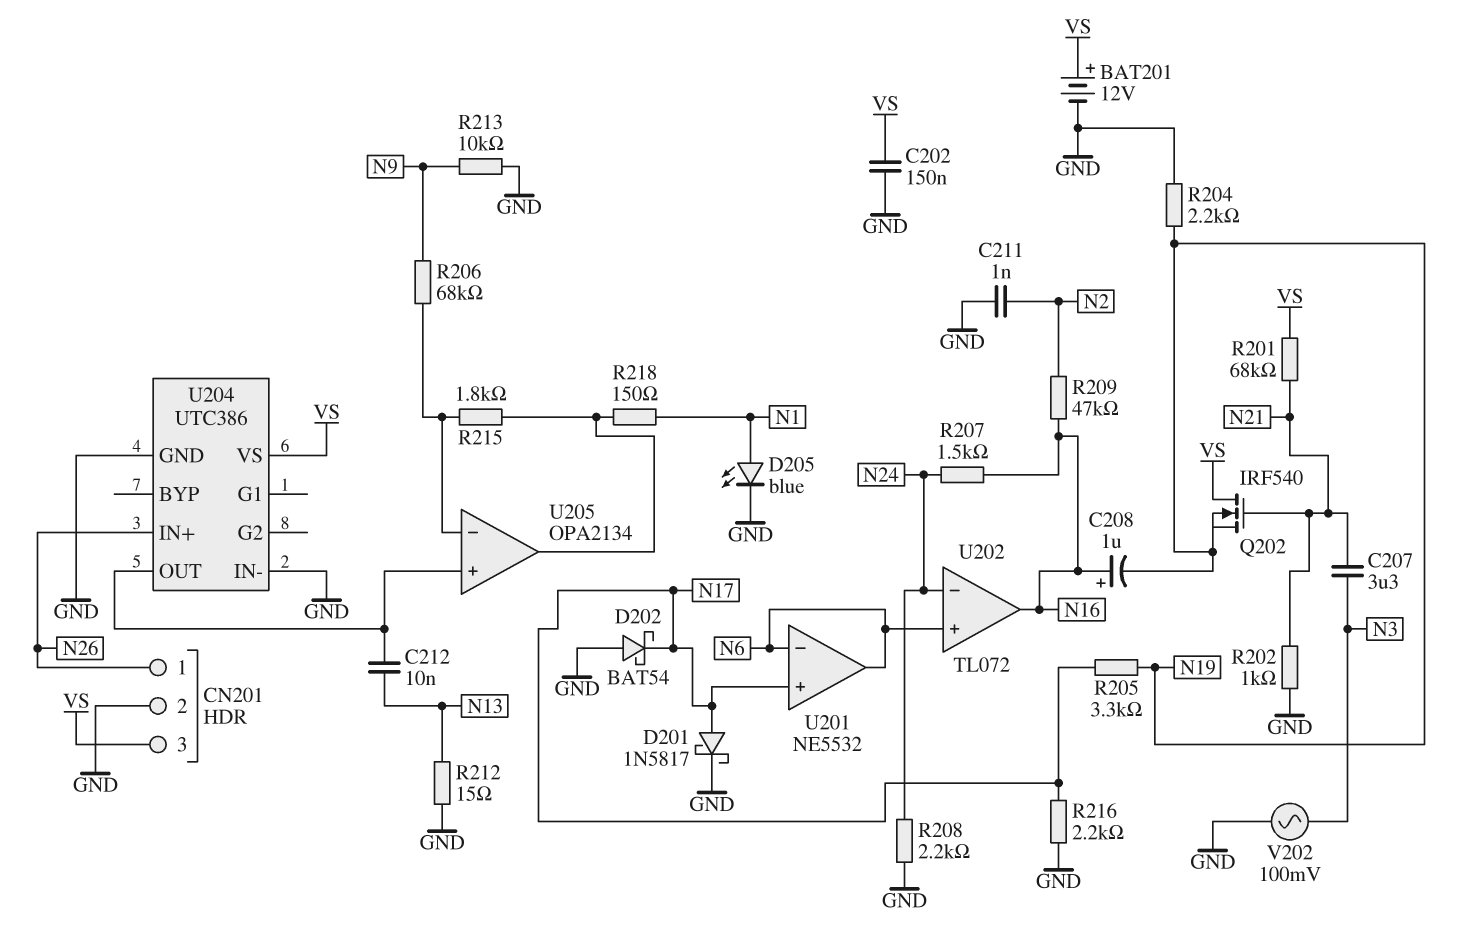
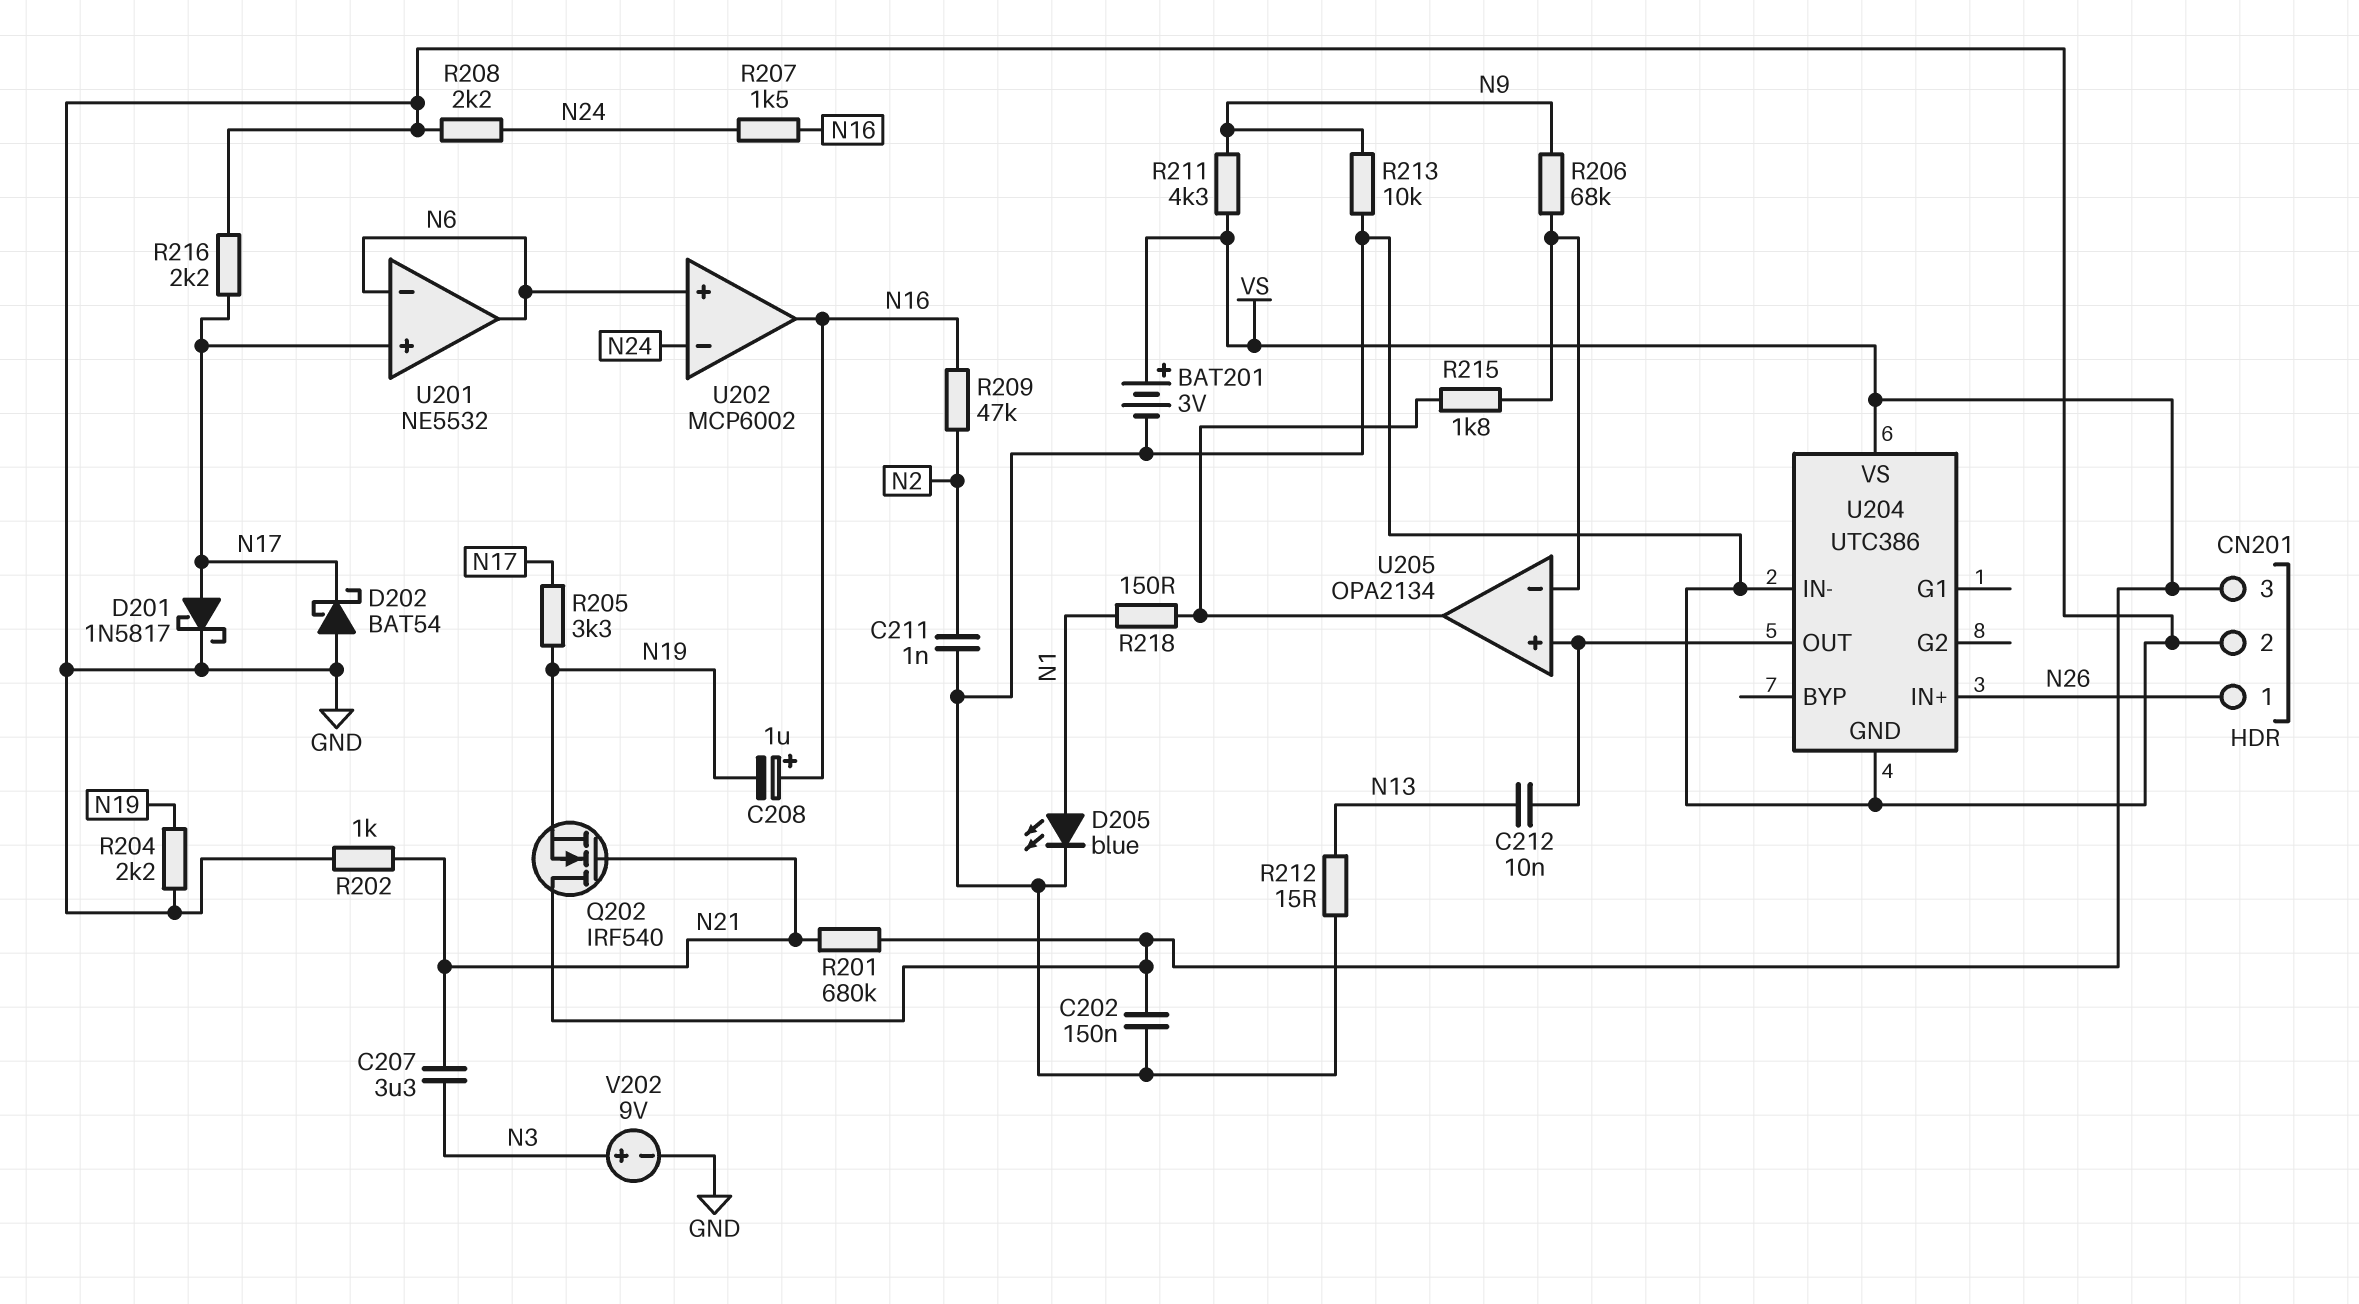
BAT201: 12V (plus VS, minus GND) -> 3V (plus VS, minus GND)
R201: 68k (N21, VS) -> 680k (N21, VS)
R211: none -> 4.3k (N9, VS)
U202: TL072 -> MCP6002
V202: AC 100mV (GND, N3) -> 9V (plus N3, minus GND)

